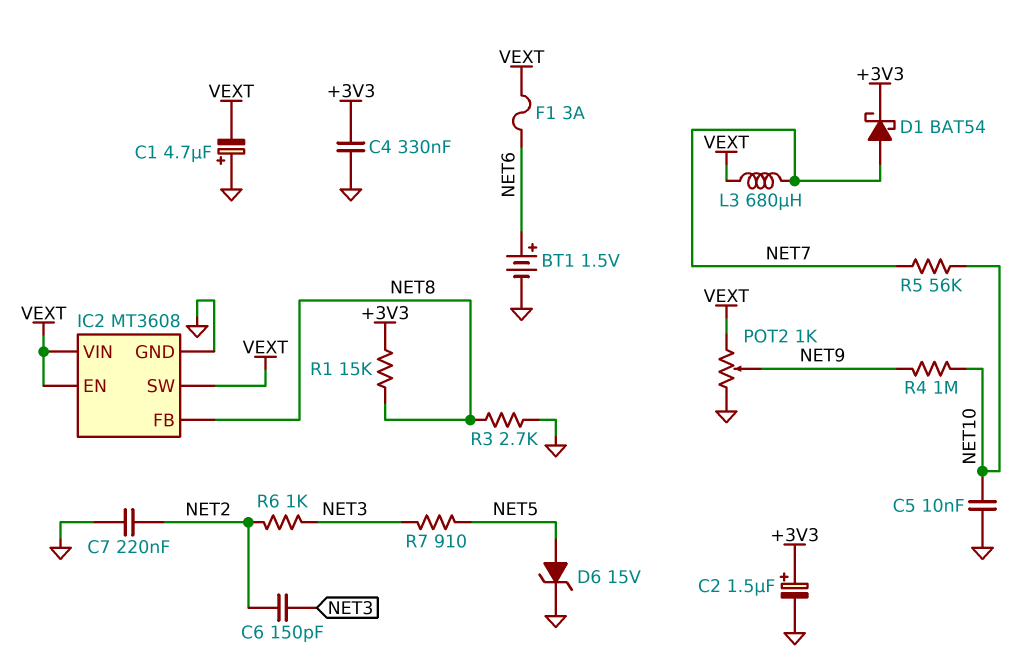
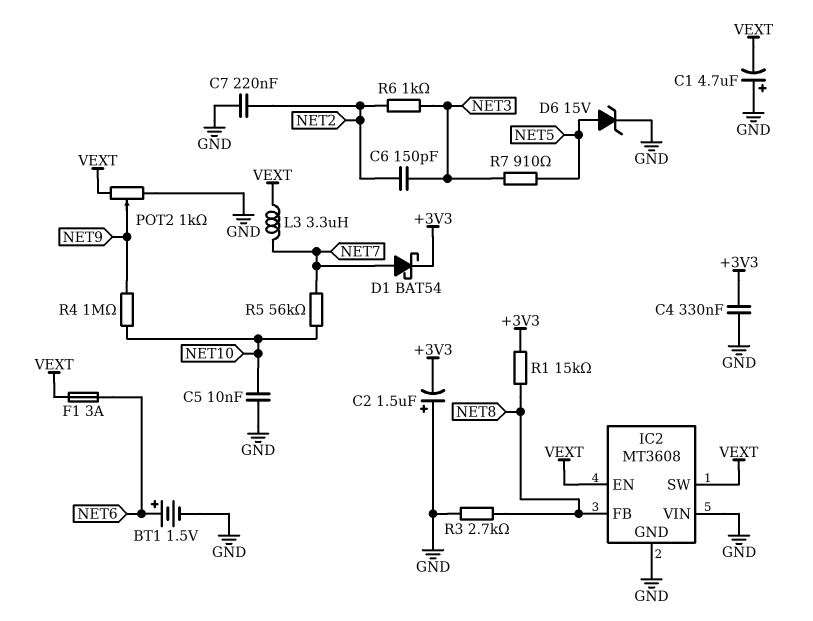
C2: 1.5uF (plus +3V3, minus GND) -> 1.5uF (plus GND, minus +3V3)
IC2 pin VIN: VEXT -> GND
L3: 680uH (NET7, VEXT) -> 3.3uH (NET7, VEXT)

